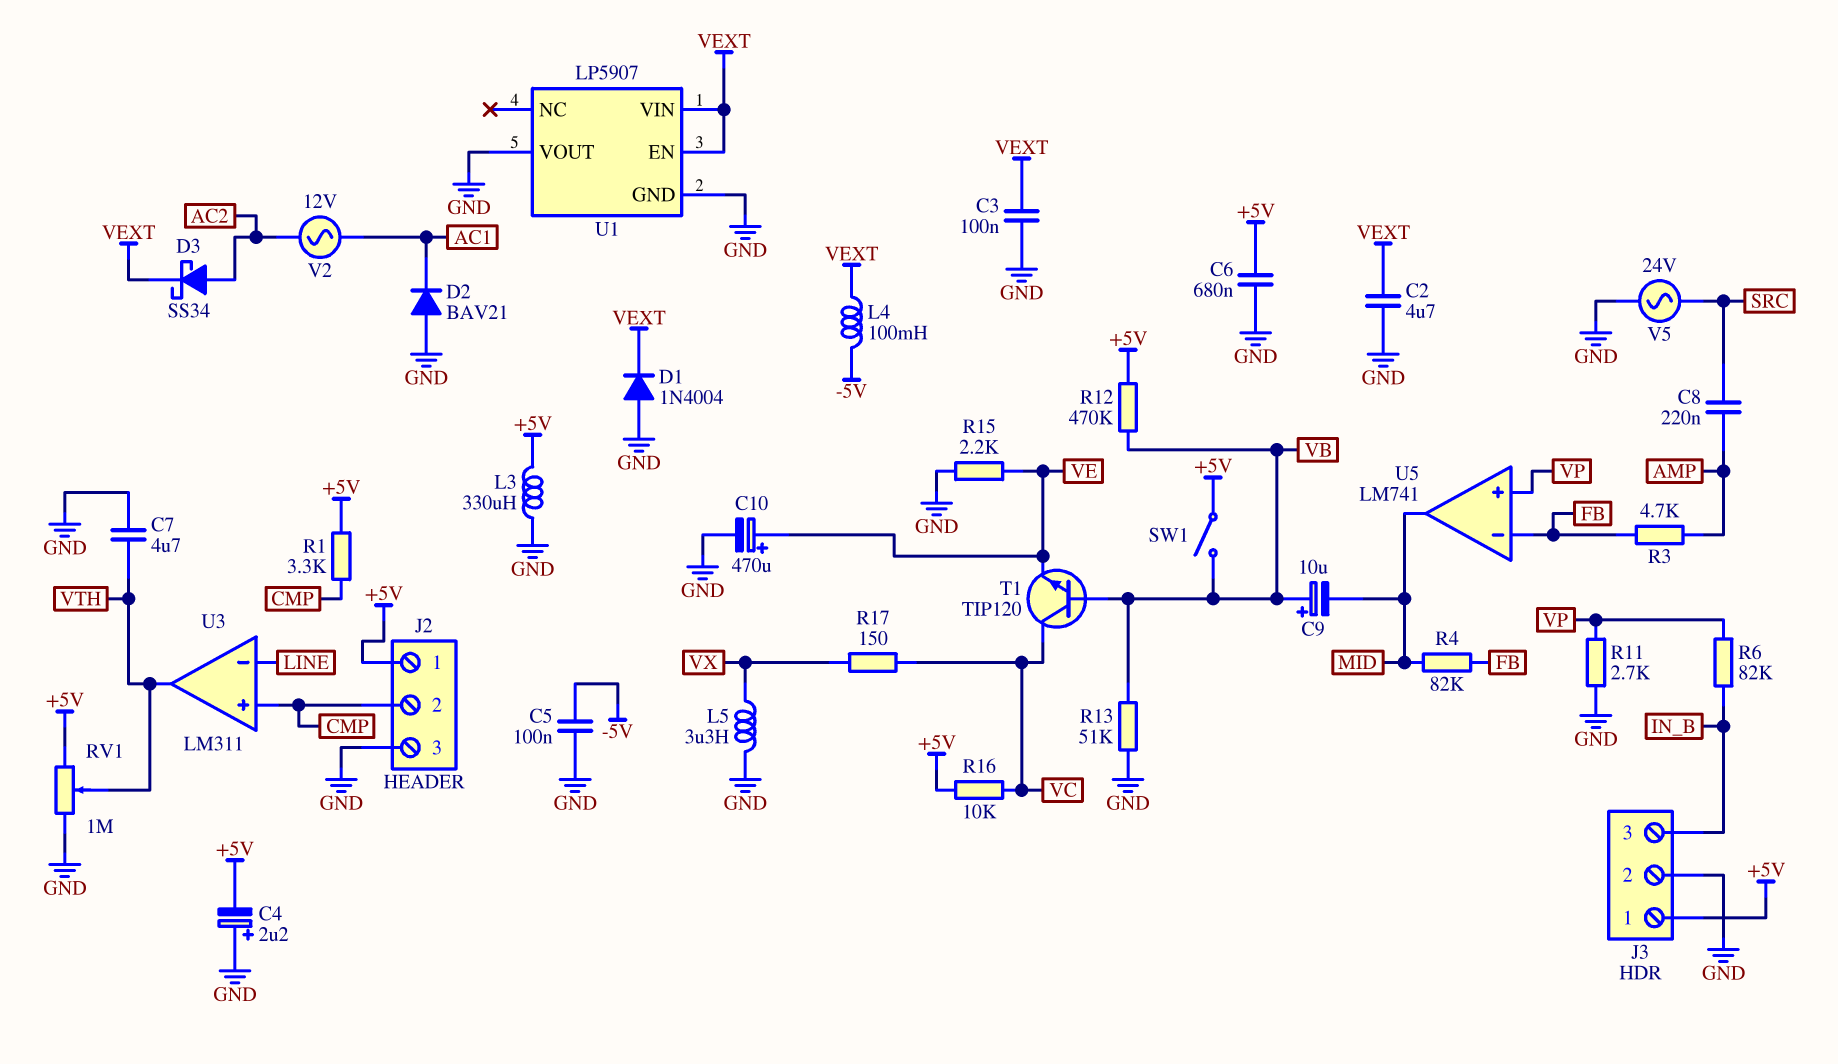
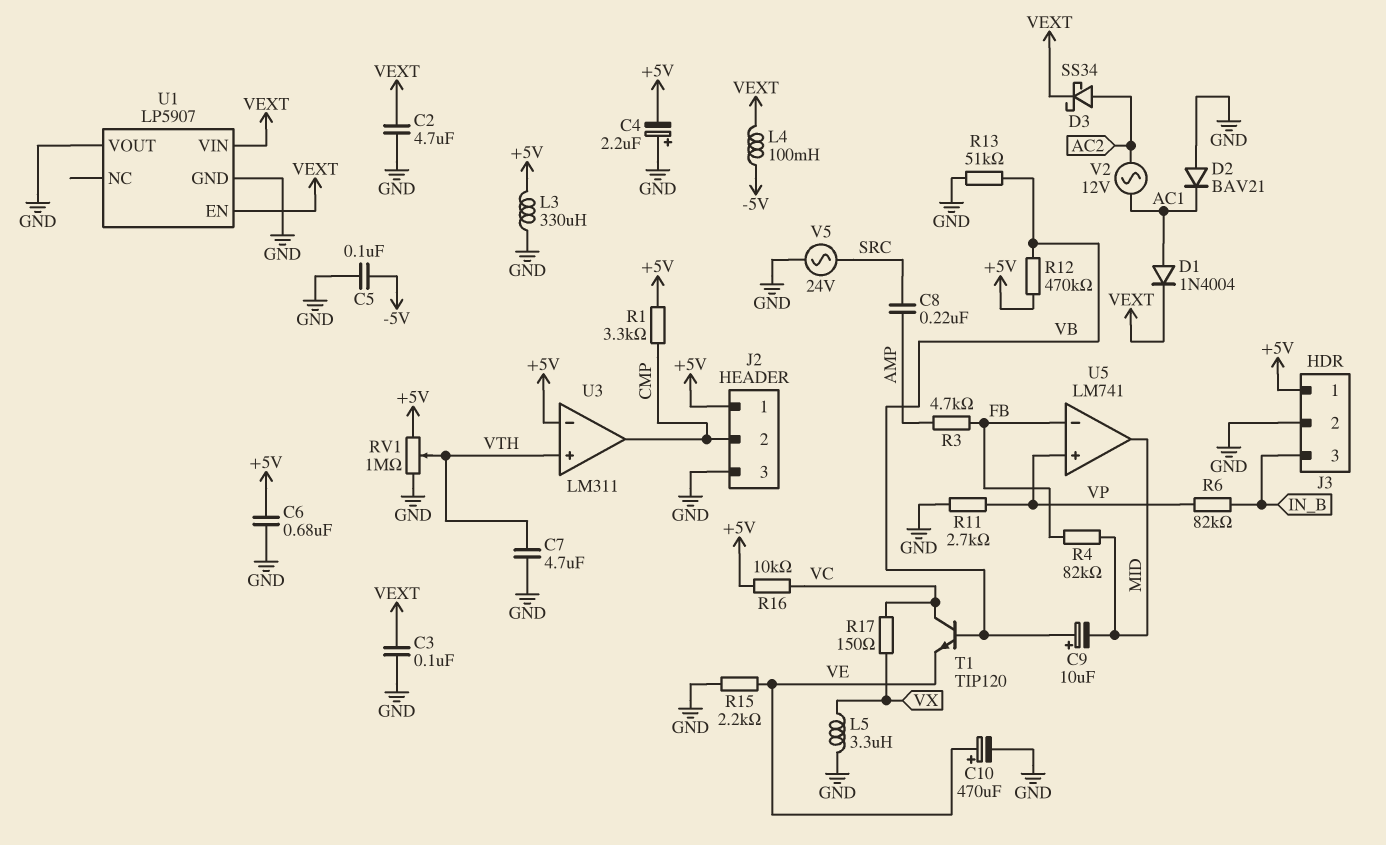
D1: diode 1N4004 (A GND, K VEXT) -> diode 1N4004 (A AC1, K VEXT)
SW1: switch (+5V, VB) -> none
U3 pin in+: CMP -> VTH
U3 pin in-: LINE -> +5V
U3 pin out: VTH -> CMP

